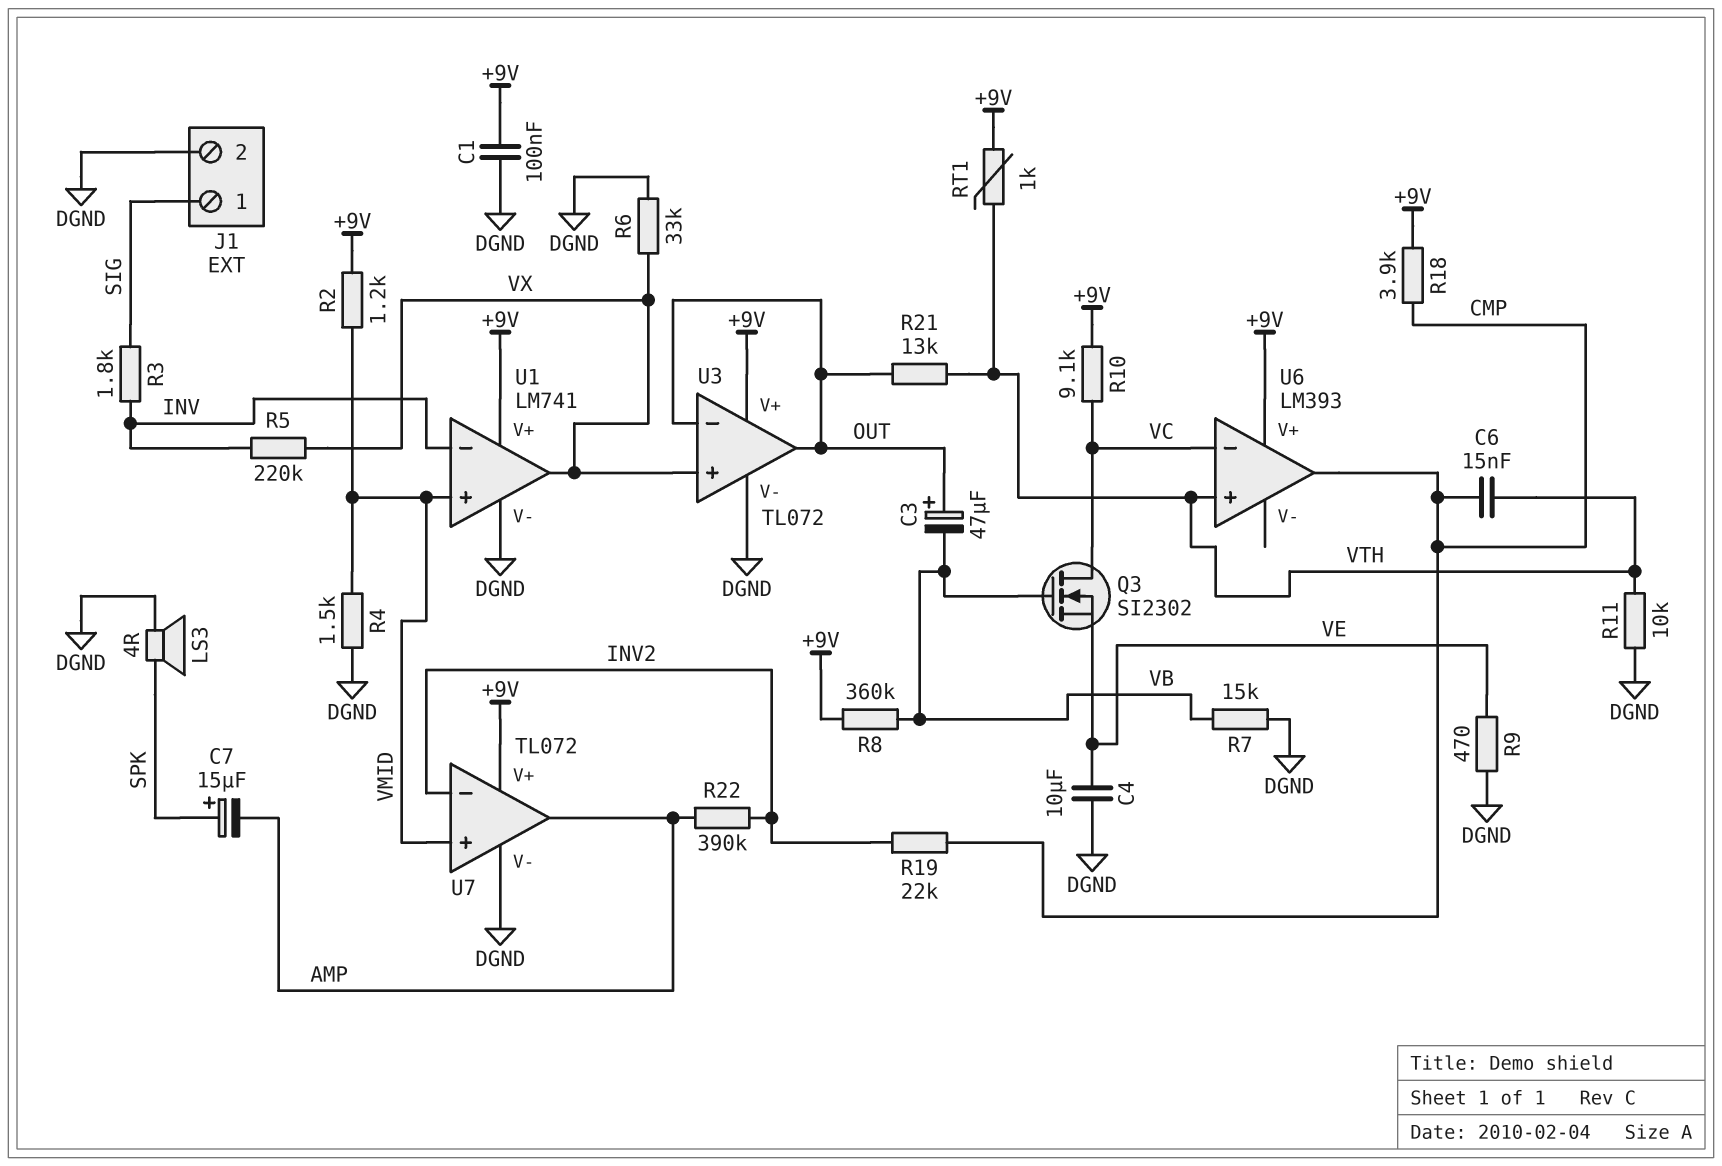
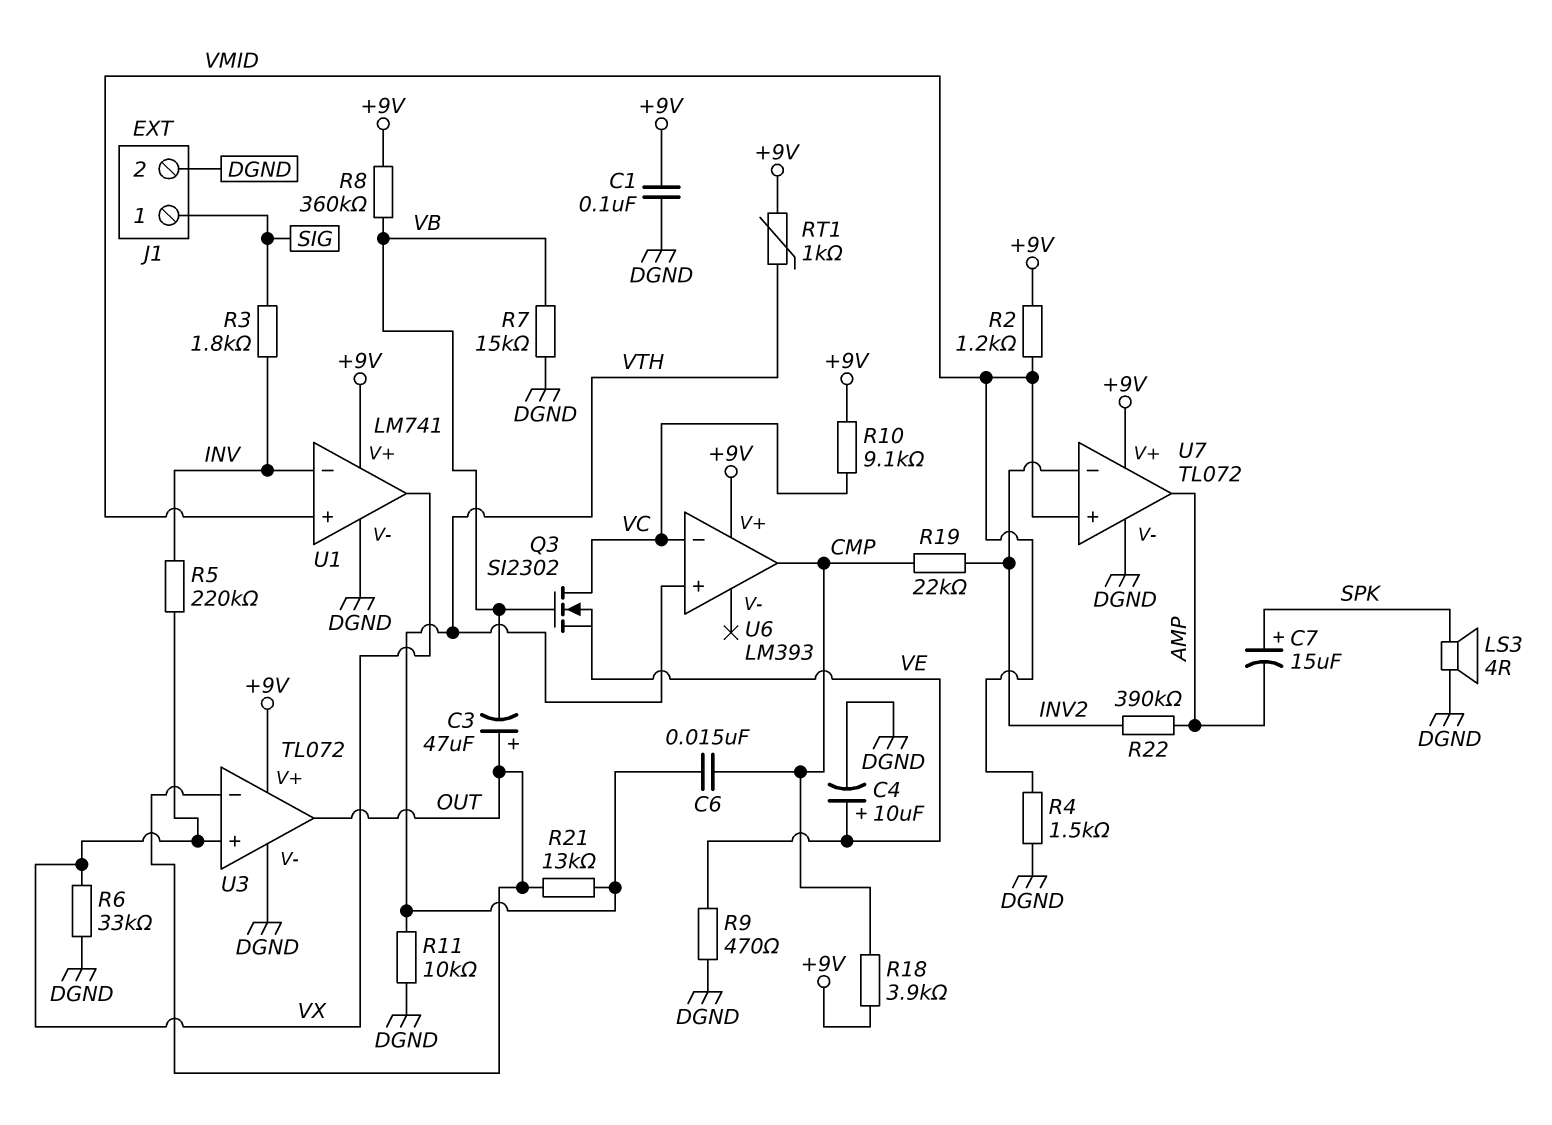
C4: 10uF (DGND, VE) -> 10uF (plus VE, minus DGND)

